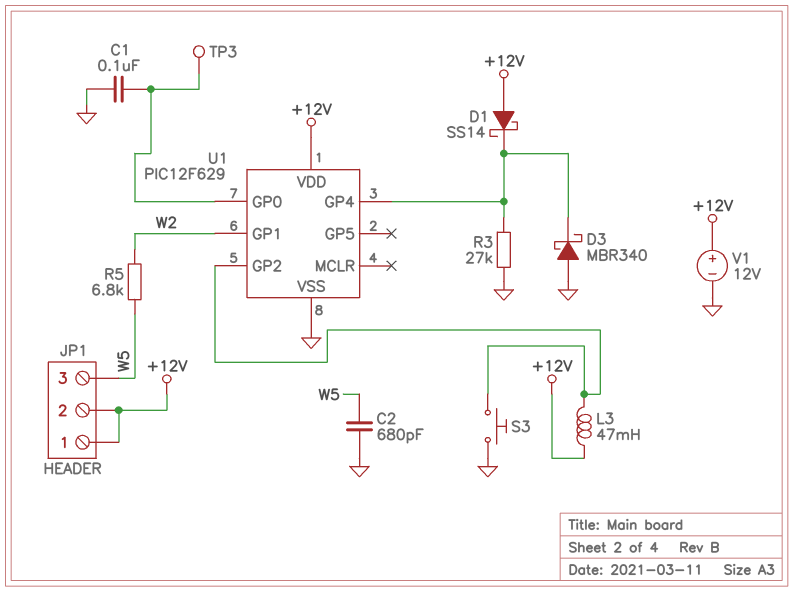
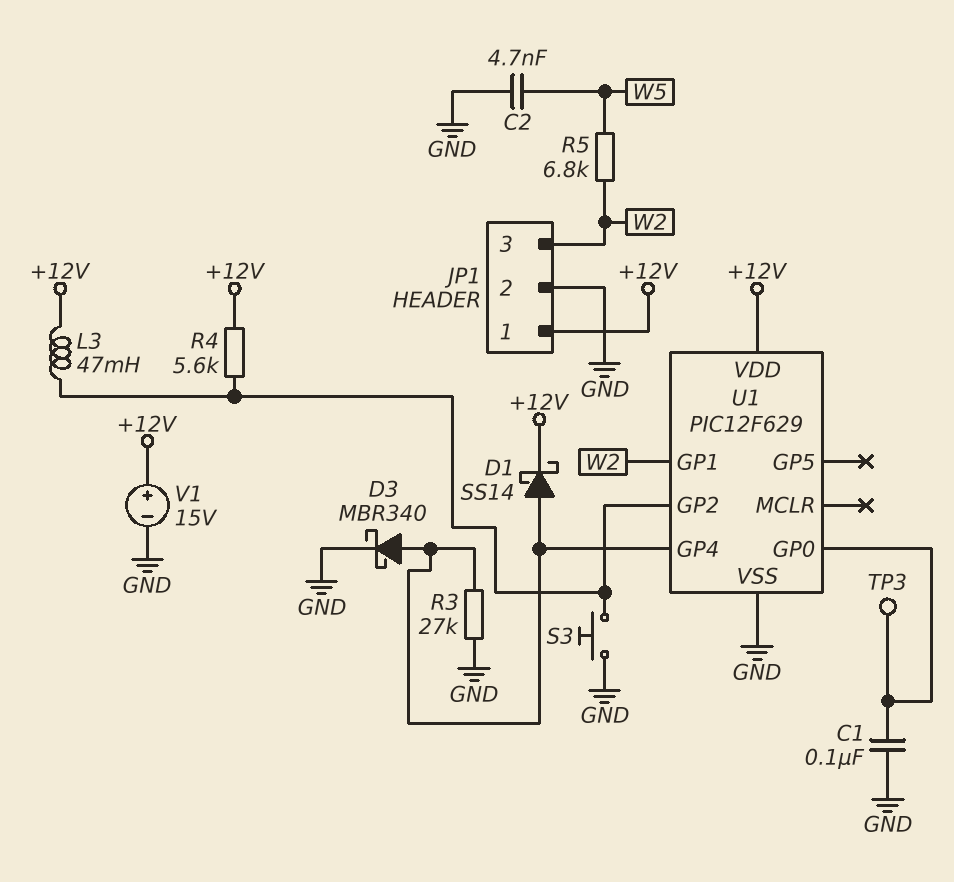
C2: 680pF (GND, W5) -> 4.7nF (GND, W5)
D1: schottky SS14 (A +12V, K U1/GP4) -> schottky SS14 (A U1/GP4, K +12V)
D3: schottky MBR340 (A GND, K U1/GP4) -> schottky MBR340 (A U1/GP4, K GND)
JP1 pin 2: +12V -> GND
JP1 pin 3: W5 -> W2
R4: none -> 5.6k (+12V, U1/GP2)
V1: 12V (plus +12V, minus GND) -> 15V (plus +12V, minus GND)

